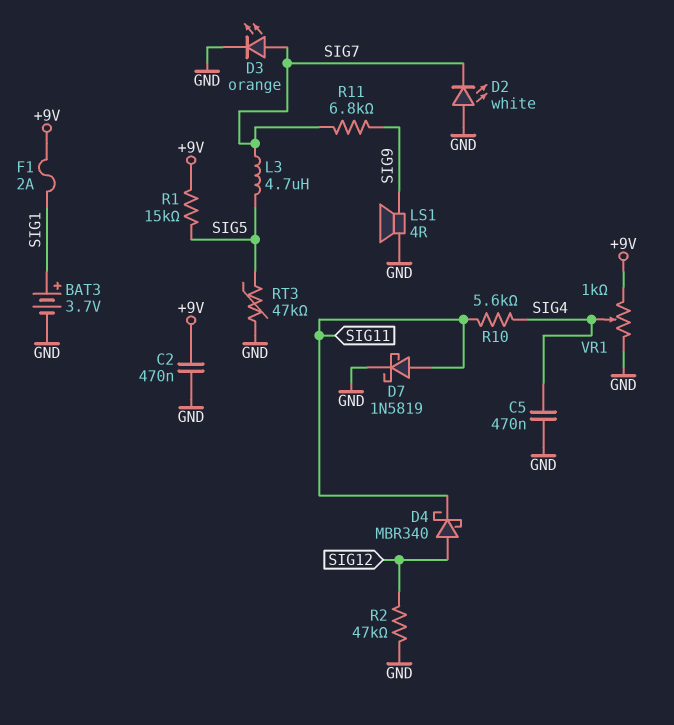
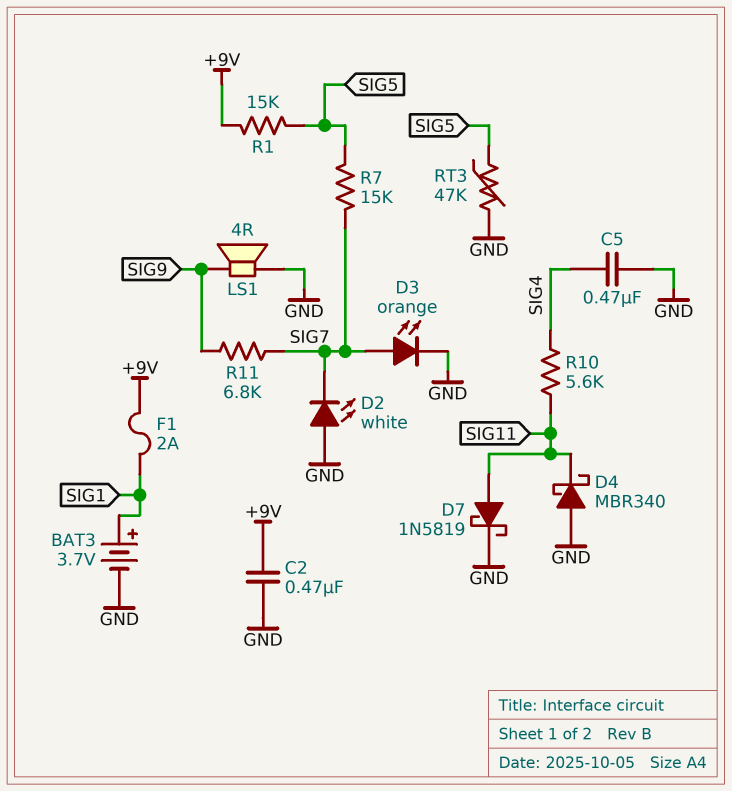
D4: schottky MBR340 (A SIG12, K SIG11) -> schottky MBR340 (A GND, K SIG11)
L3: 4.7uH (SIG5, SIG7) -> none
R2: 47k (GND, SIG12) -> none
R7: none -> 15k (SIG5, SIG7)
VR1: 1k (+9V, GND, wiper SIG4) -> none

